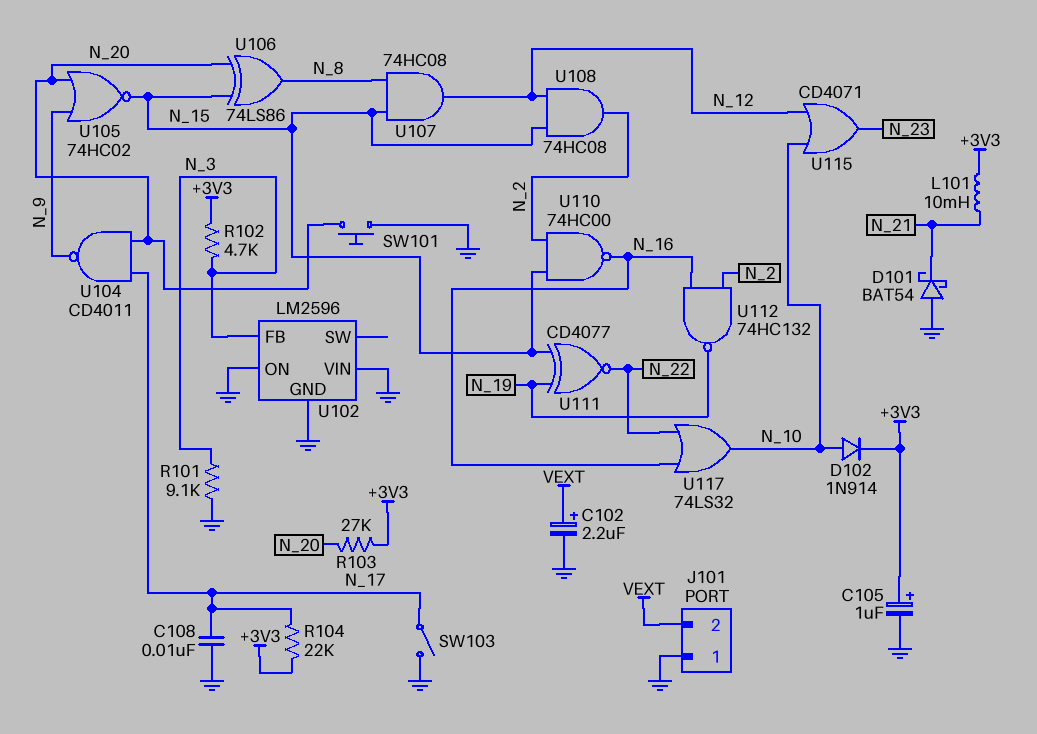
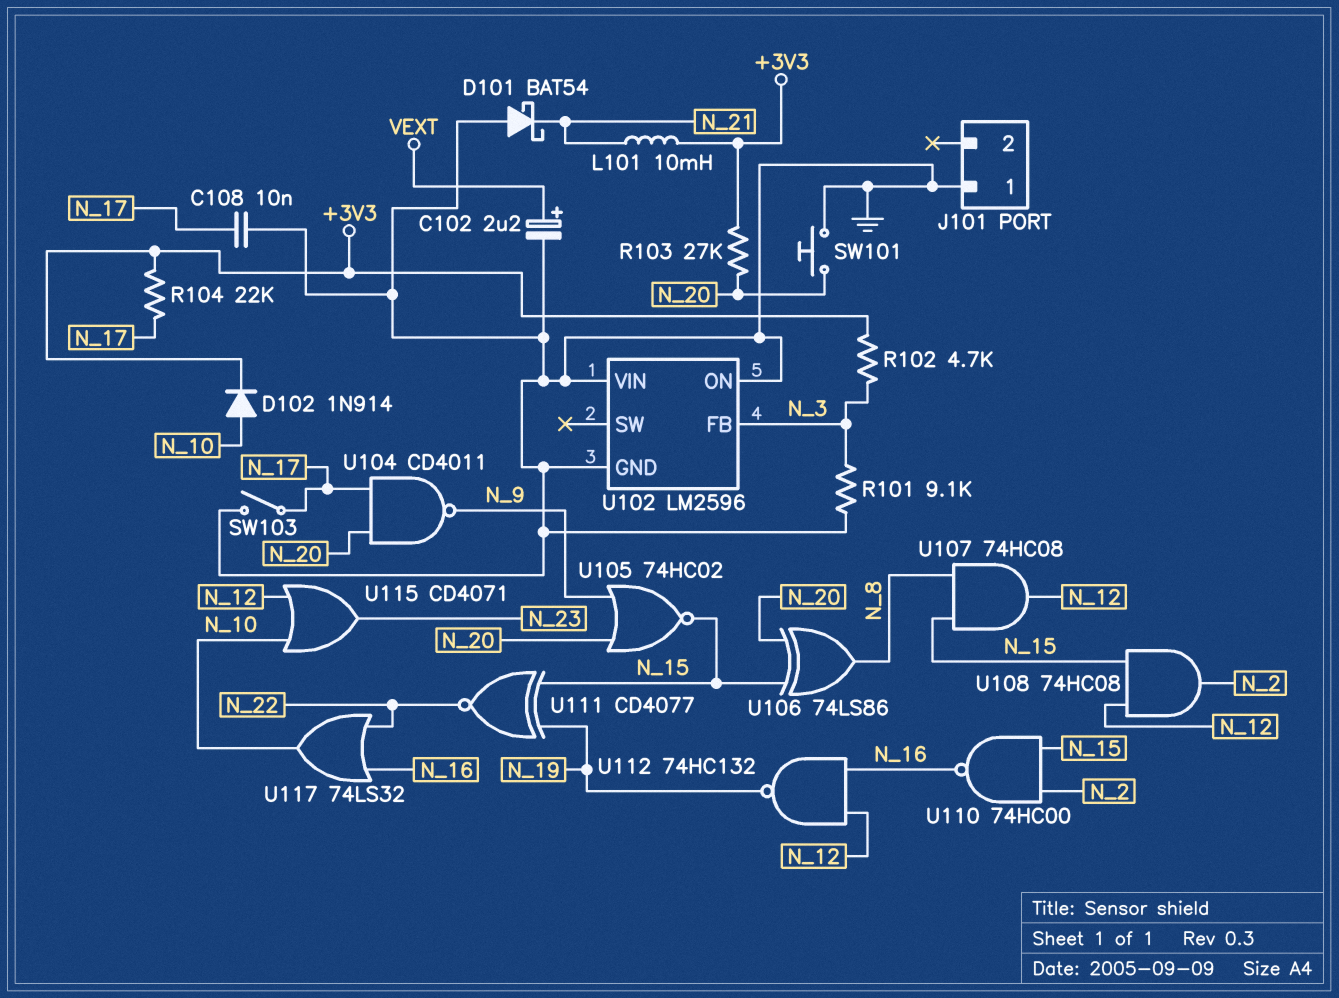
C105: 1uF (plus +3V3, minus GND) -> none
J101 pin 2: VEXT -> none
U112: NAND 74HC132 (in N_2, in N_16, out N_19) -> NAND 74HC132 (in N_12, in N_16, out N_19)

